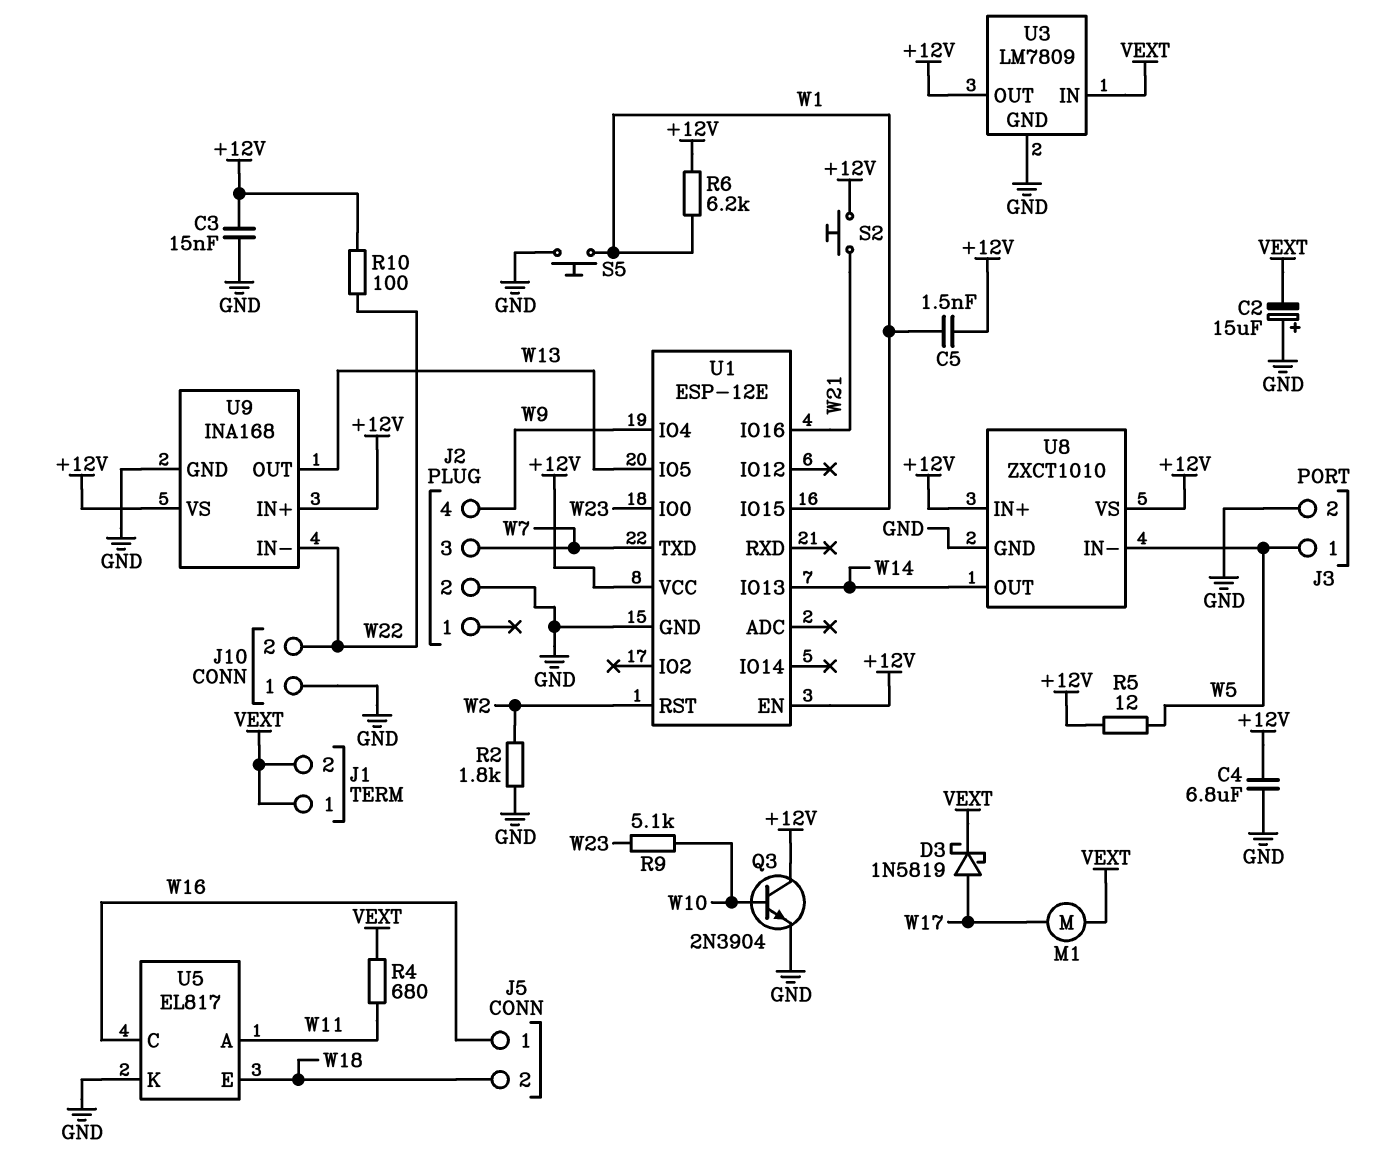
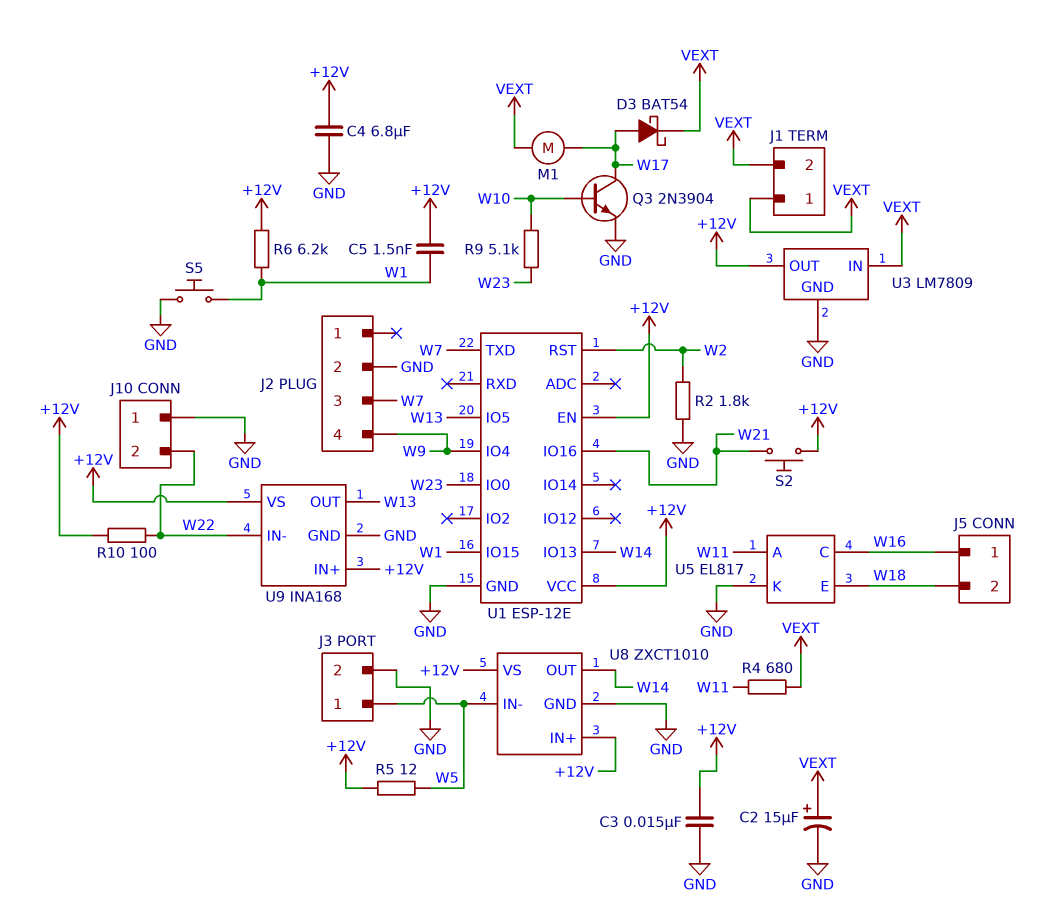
C2: 15uF (plus GND, minus VEXT) -> 15uF (plus VEXT, minus GND)
D3: schottky 1N5819 (A W17, K VEXT) -> schottky BAT54 (A W17, K VEXT)
Q3: NPN 2N3904 (B W10, C +12V, E GND) -> NPN 2N3904 (B W10, C W17, E GND)

